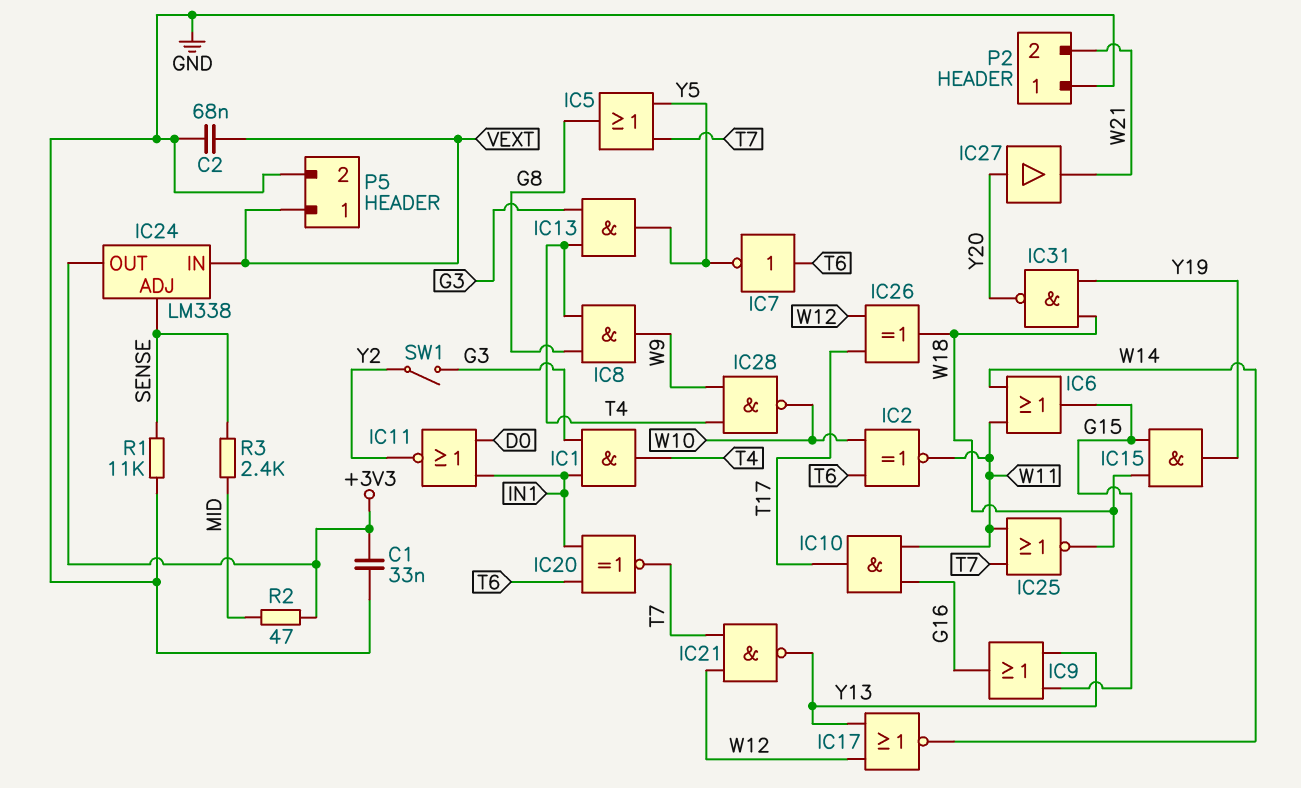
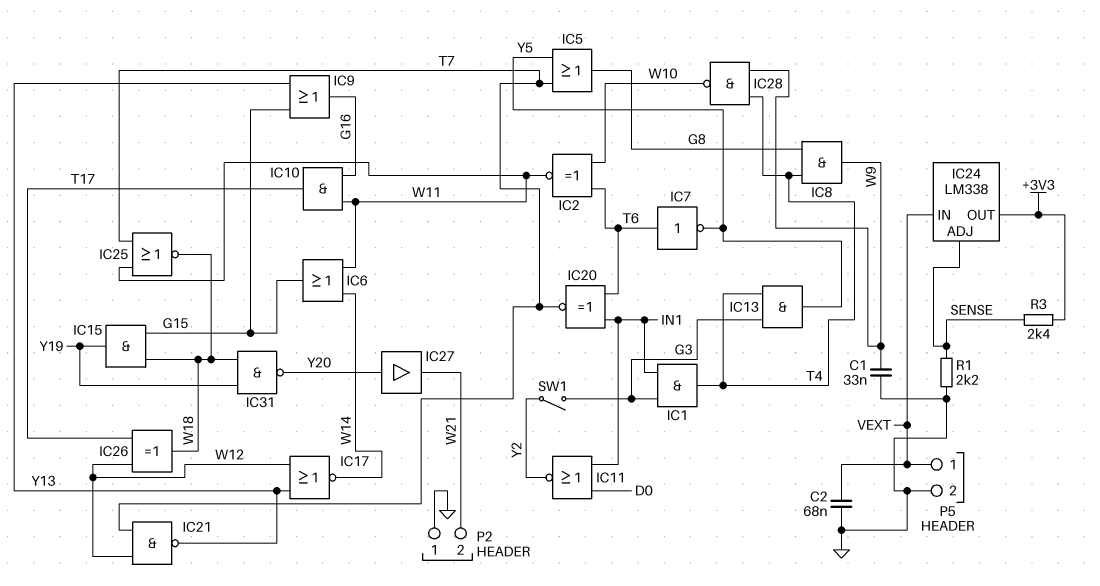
C1: 33nF (+3V3, GND) -> 33nF (GND, W9)
R1: 11k (GND, SENSE) -> 2.2k (GND, SENSE)
R2: 47 (+3V3, MID) -> none
R3: 2.4k (MID, SENSE) -> 2.4k (+3V3, SENSE)

